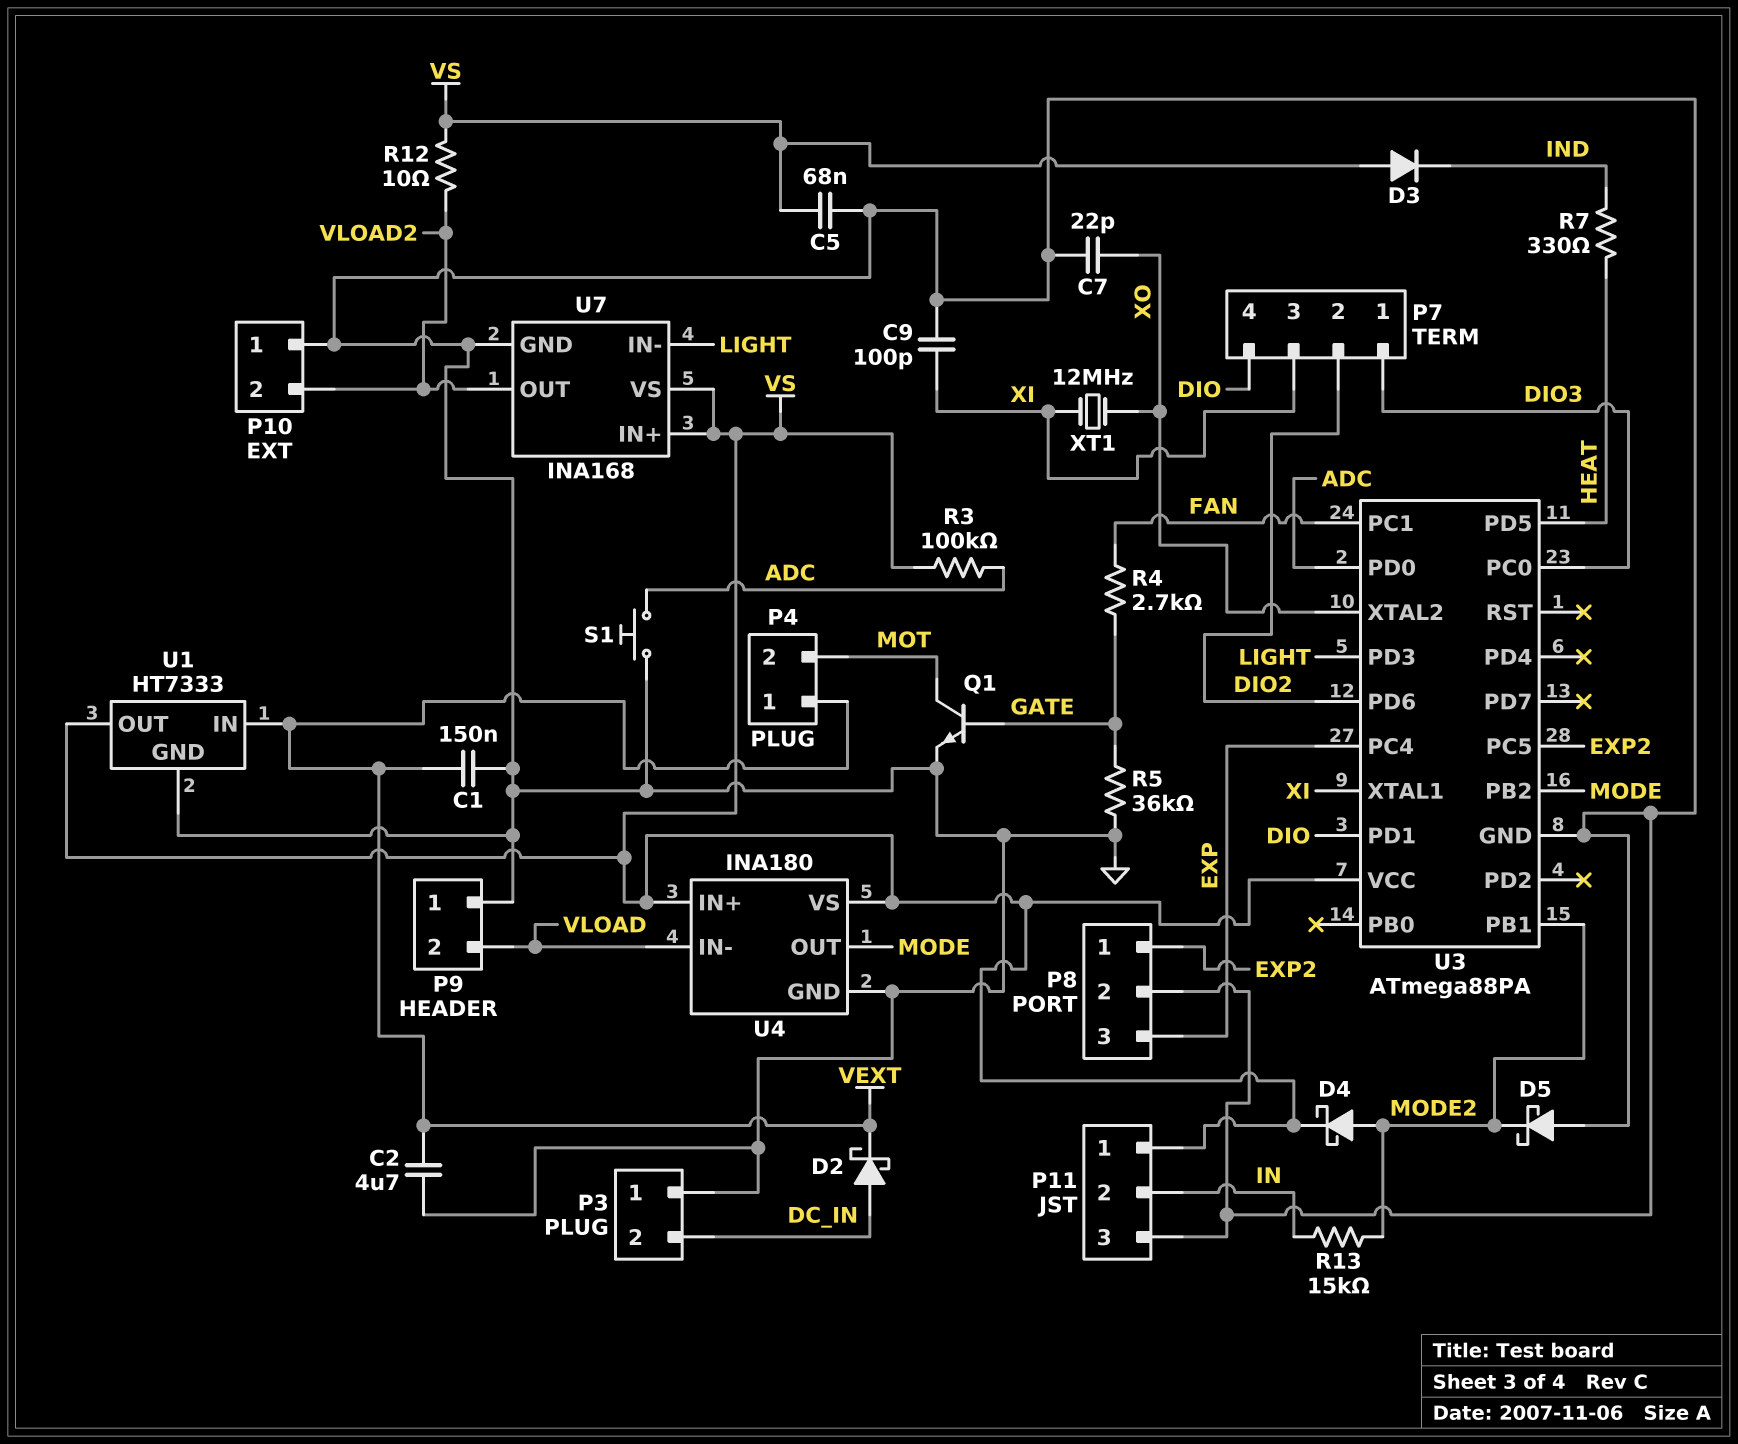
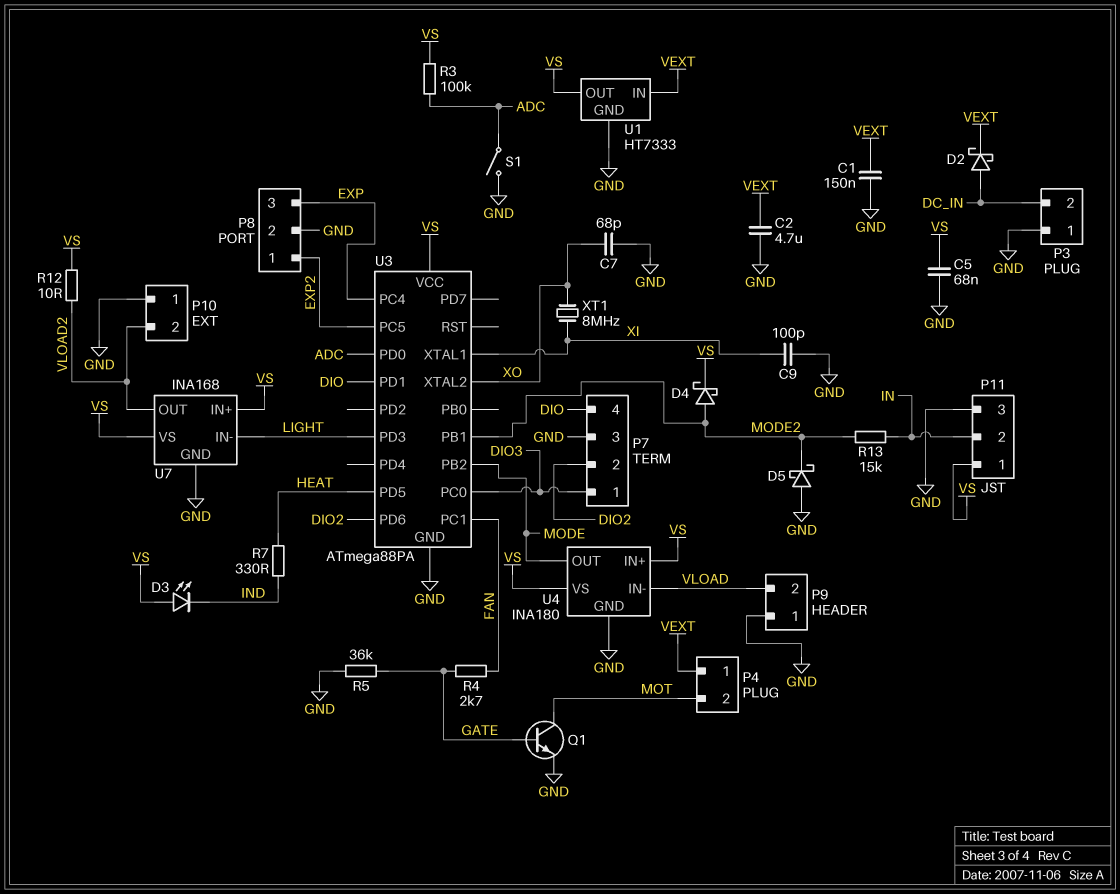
C7: 22pF (GND, XO) -> 68pF (GND, XO)
D3: diode (A VS, K IND) -> LED (A VS, K IND)
P7 pin 3: XI -> GND
S1: button (ADC, GND) -> switch (ADC, GND)
XT1: 12MHz (XI, XO) -> 8MHz (XI, XO)

